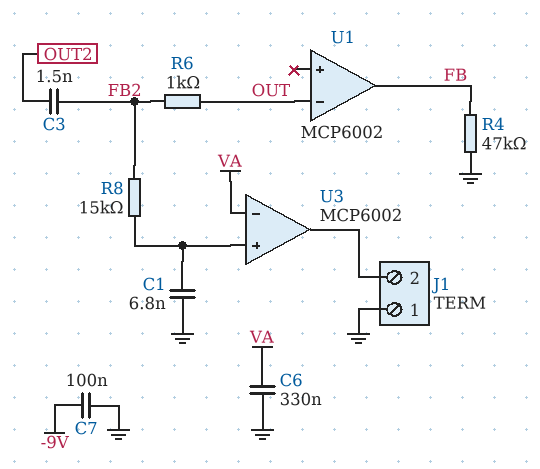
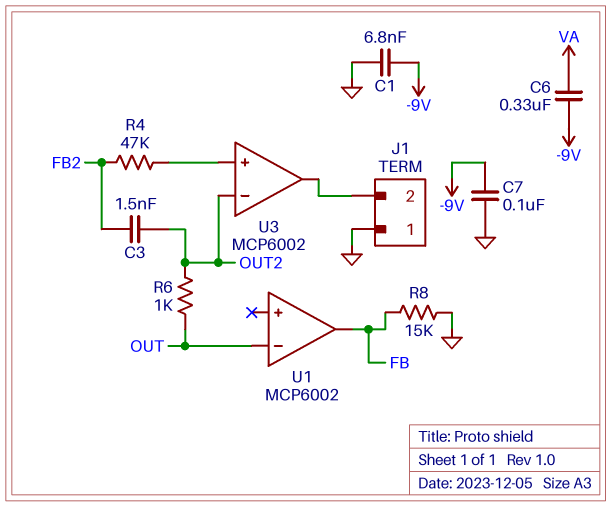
C1: 6.8nF (GND, U3/in+) -> 6.8nF (-9V, GND)
C6: 330nF (GND, VA) -> 330nF (-9V, VA)
R4: 47k (FB, GND) -> 47k (FB2, U3/in+)
R6: 1k (FB2, OUT) -> 1k (OUT, OUT2)
R8: 15k (FB2, U3/in+) -> 15k (FB, GND)
U3 pin in-: VA -> OUT2

